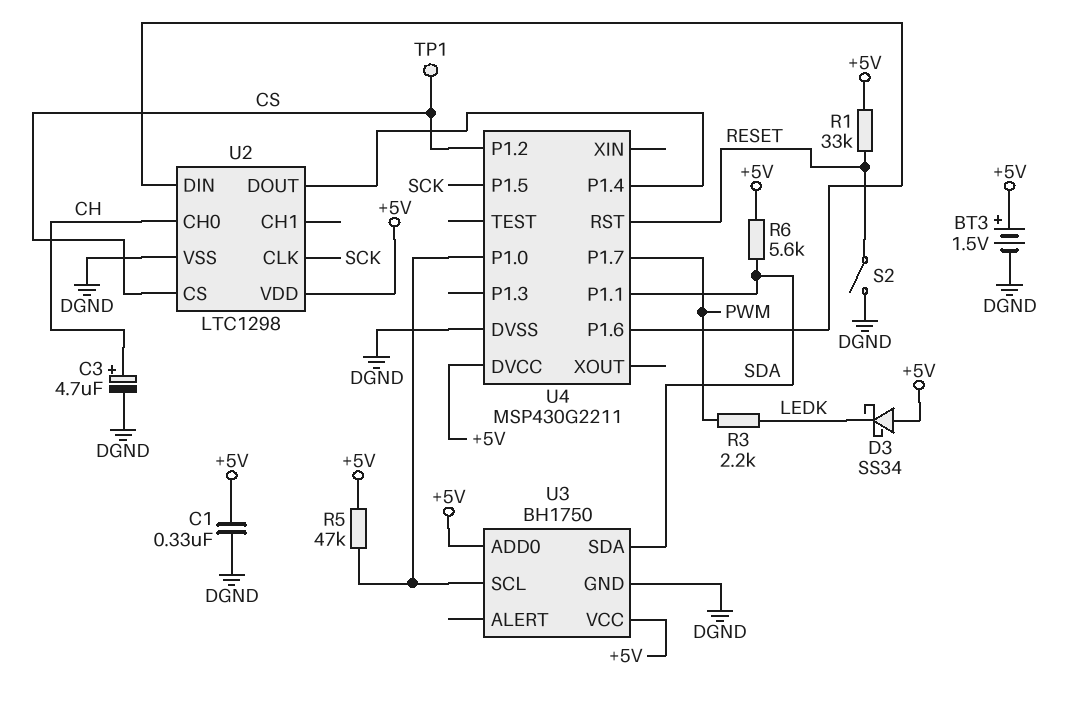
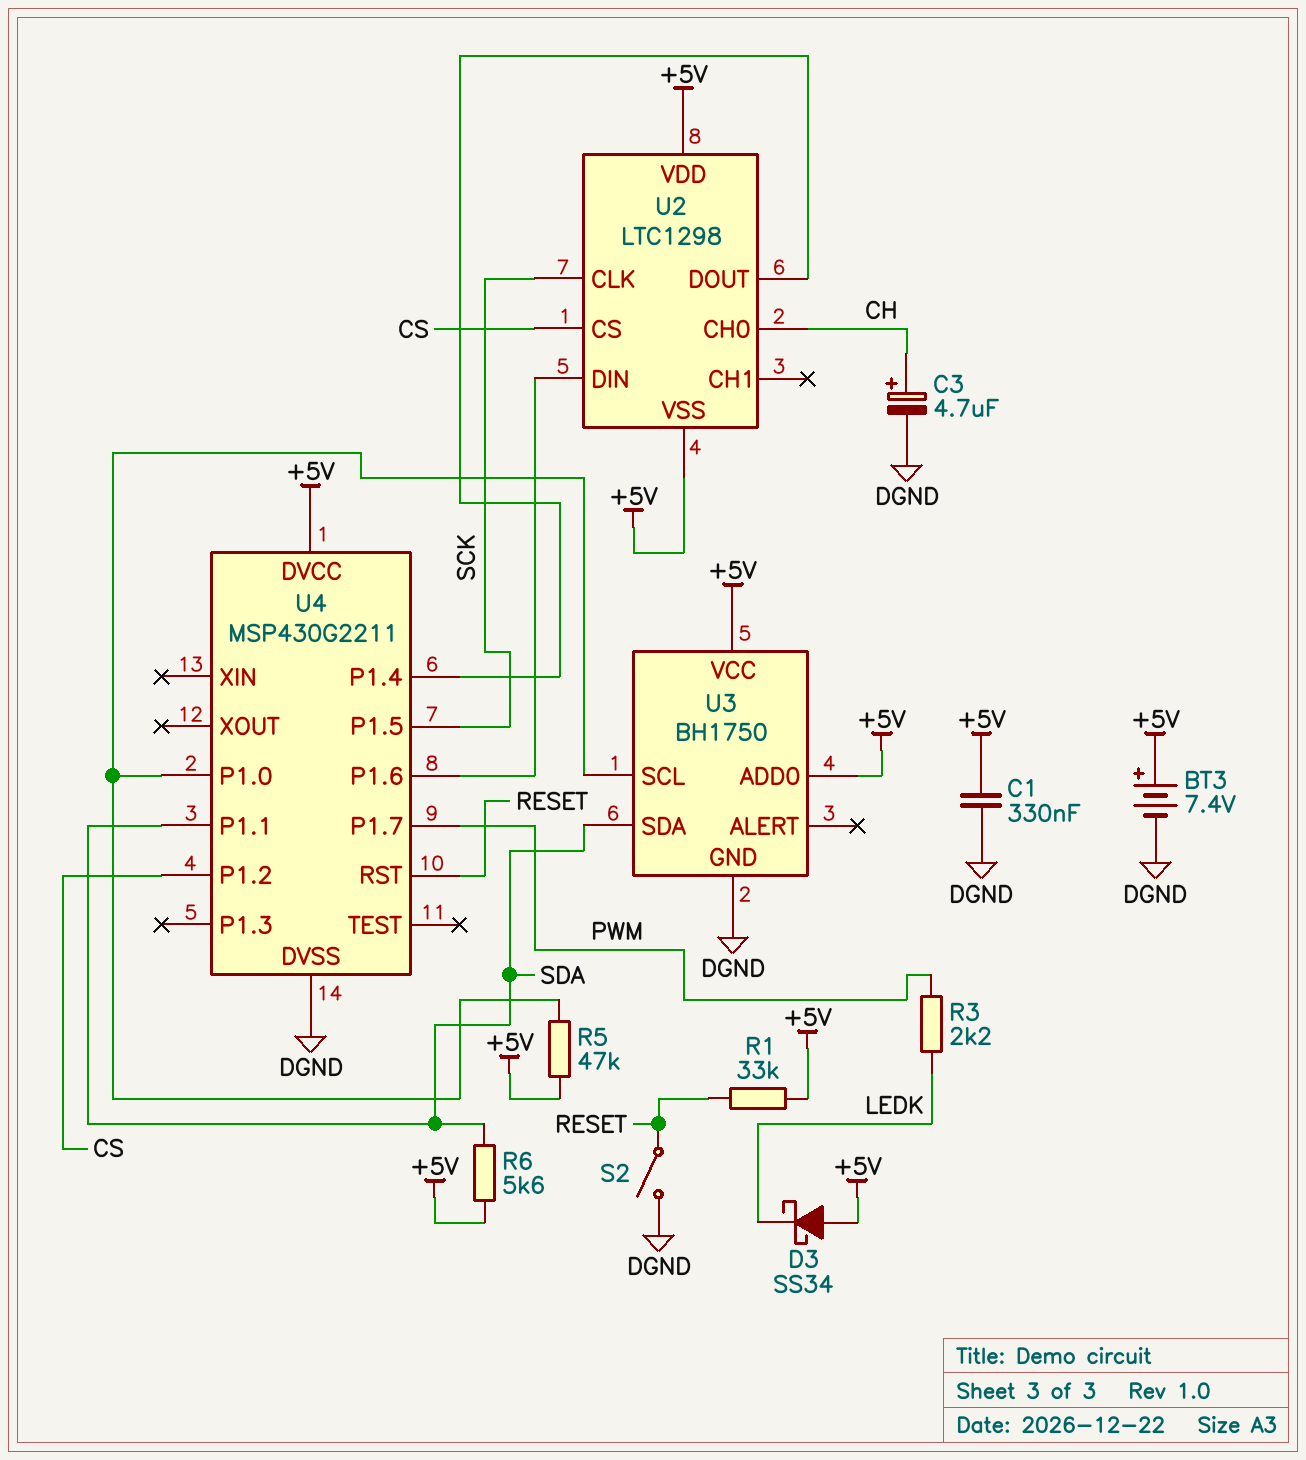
BT3: 1.5V (plus +5V, minus DGND) -> 7.4V (plus +5V, minus DGND)
TP1: test point (CS) -> none
U2 pin VSS: DGND -> +5V

